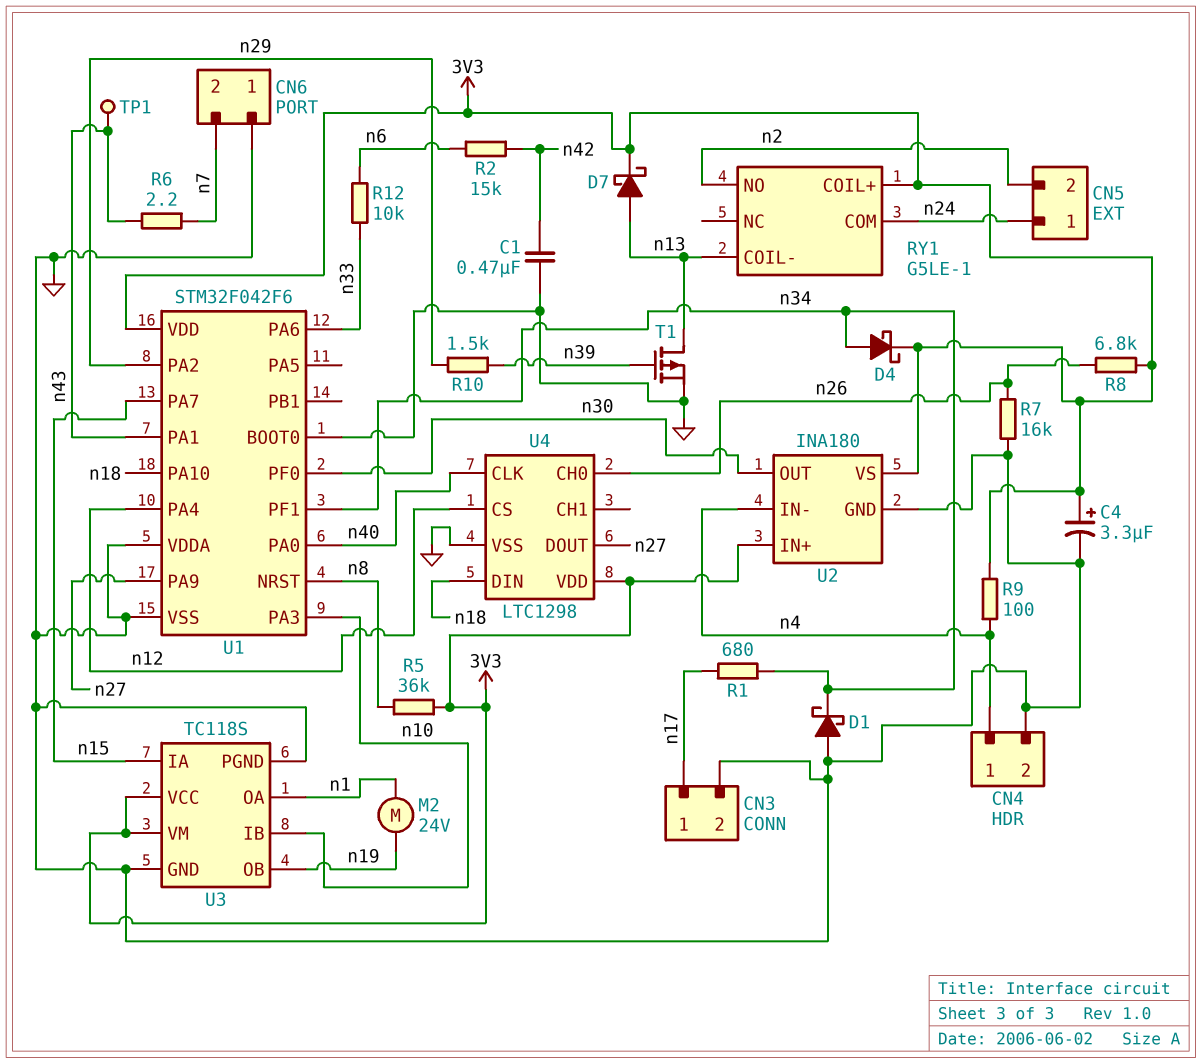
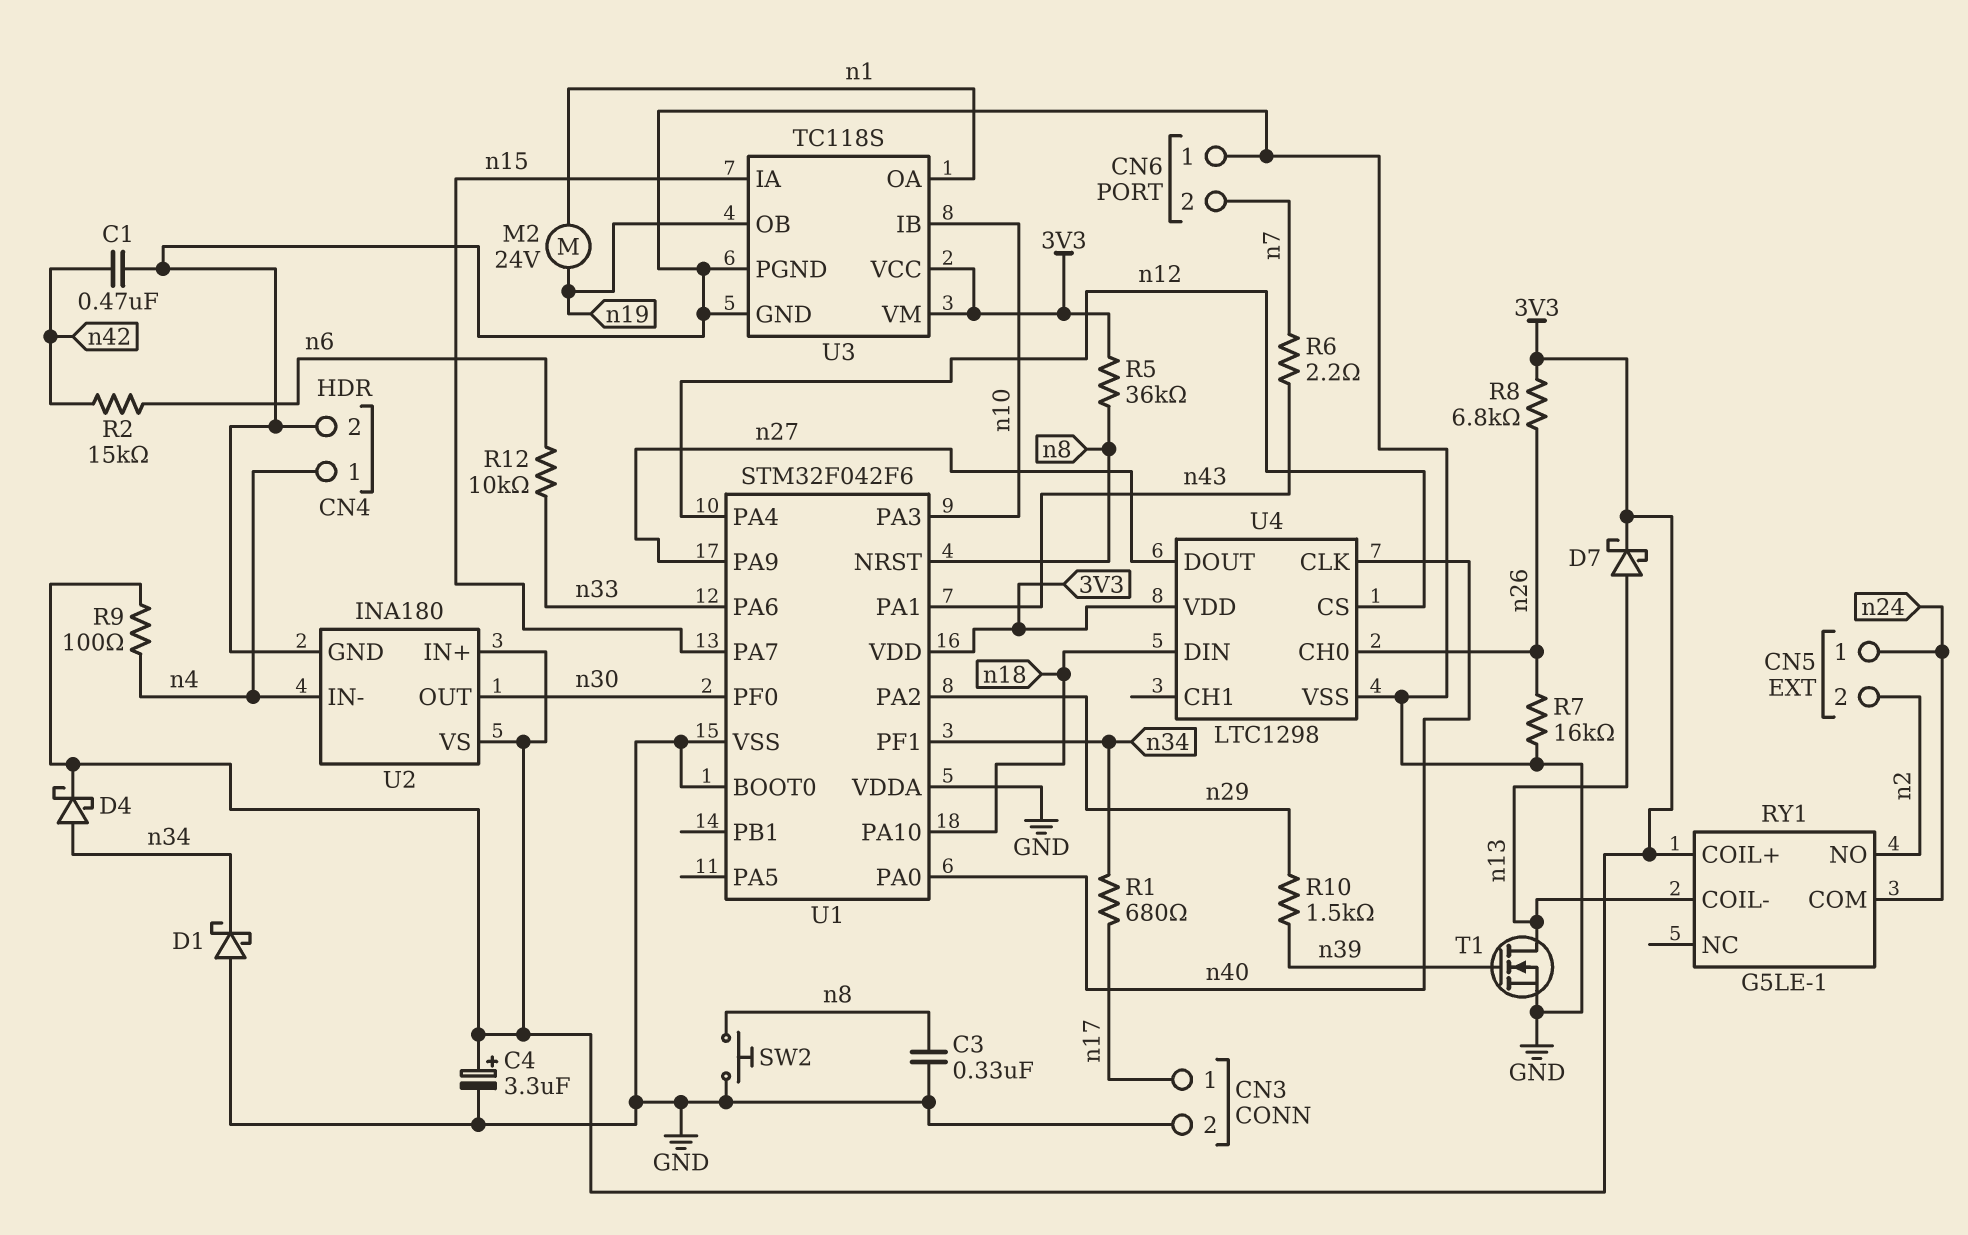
C3: none -> 330nF (GND, n8)
SW2: none -> button (GND, n8)
T1: PMOS (G n39, D n13, S GND) -> NMOS (G n39, D n13, S GND)
TP1: test point (n43) -> none

